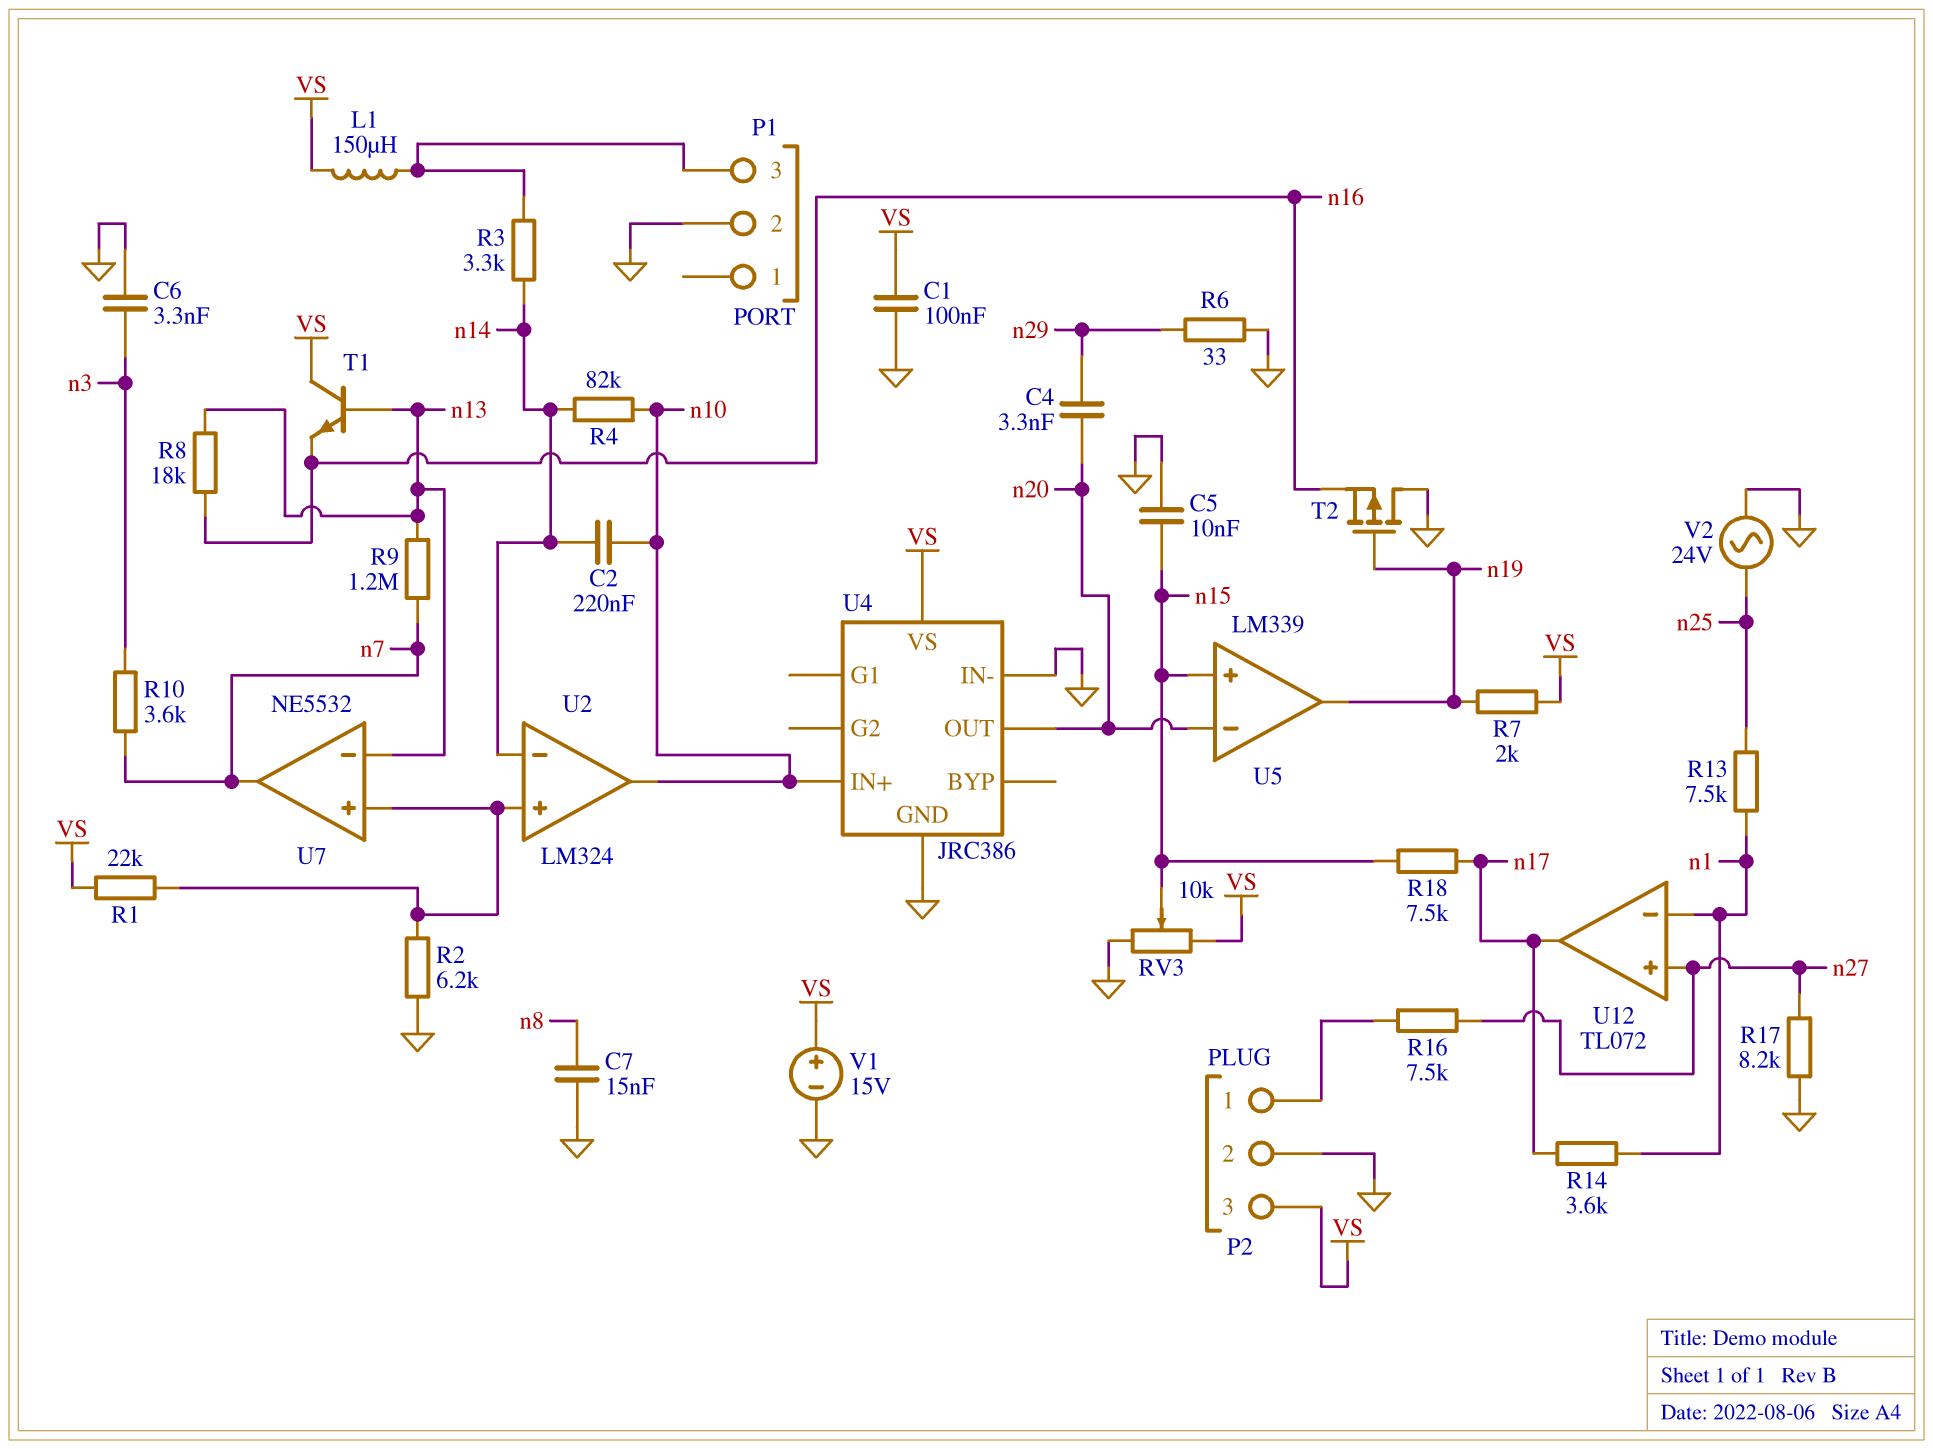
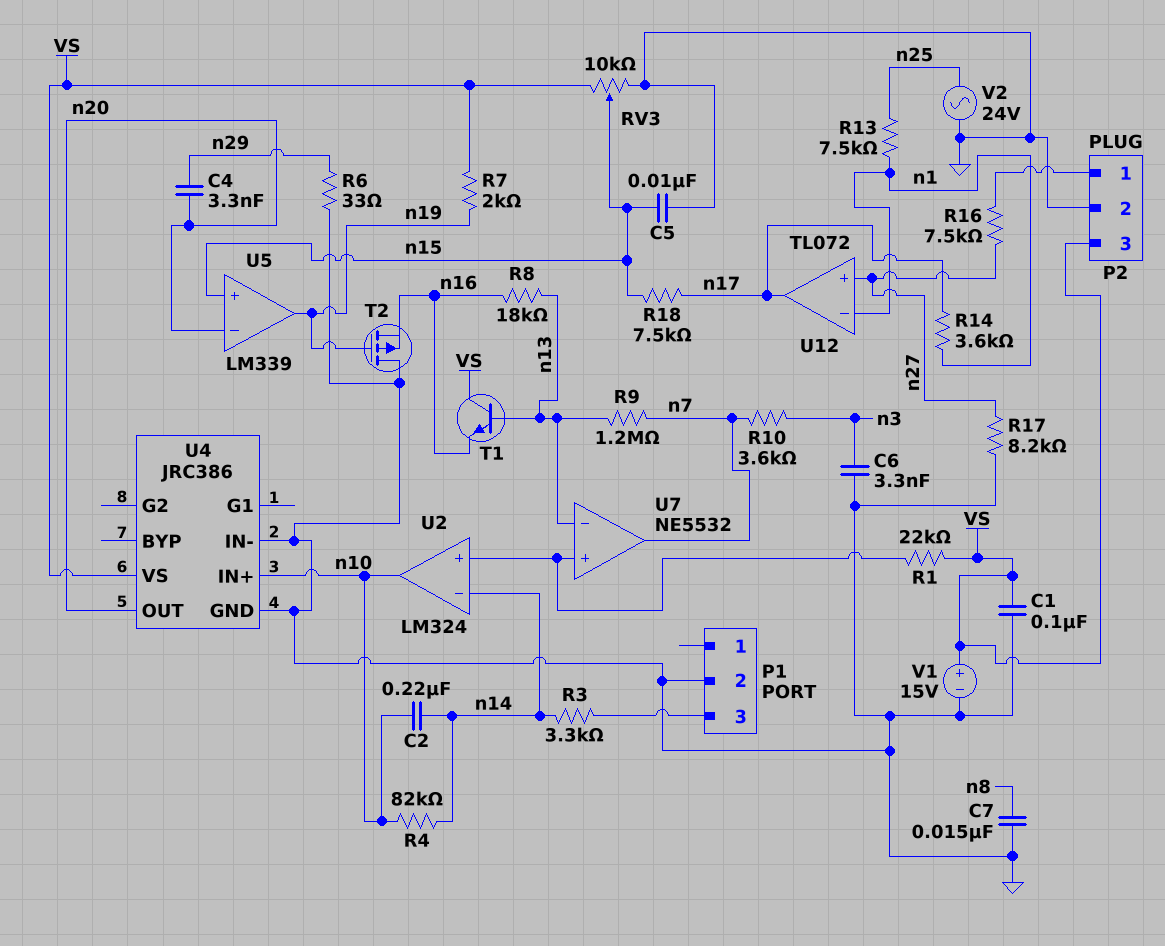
L1: 150uH (P1/3, VS) -> none
R2: 6.2k (GND, U2/in+) -> none

